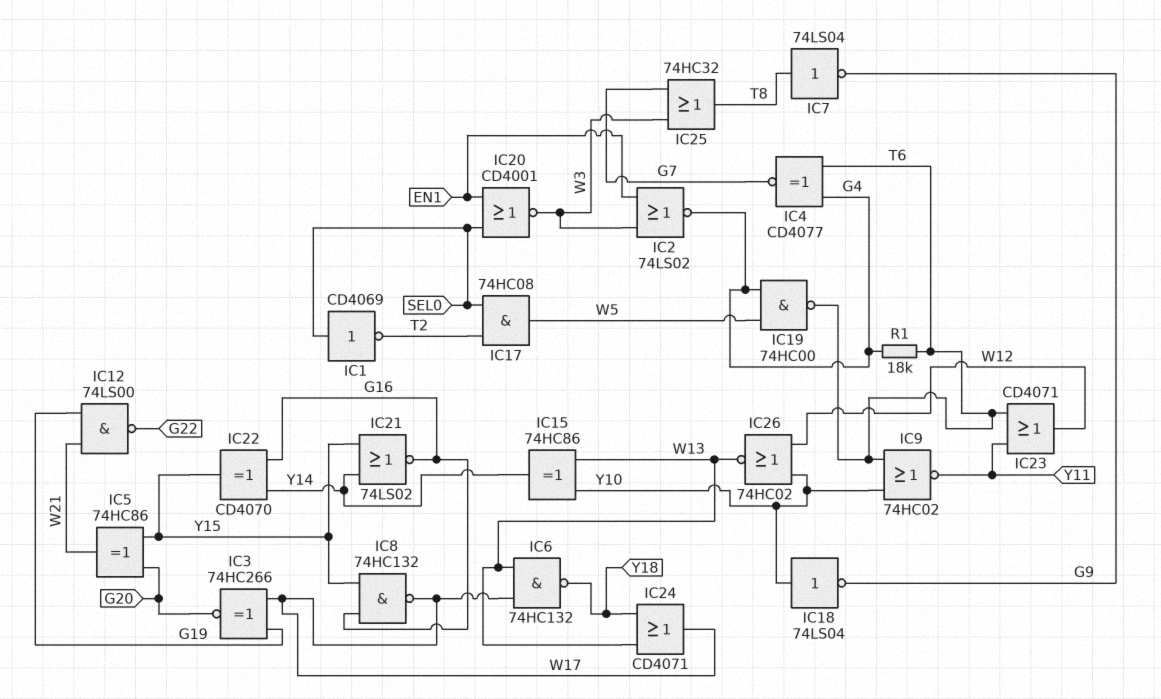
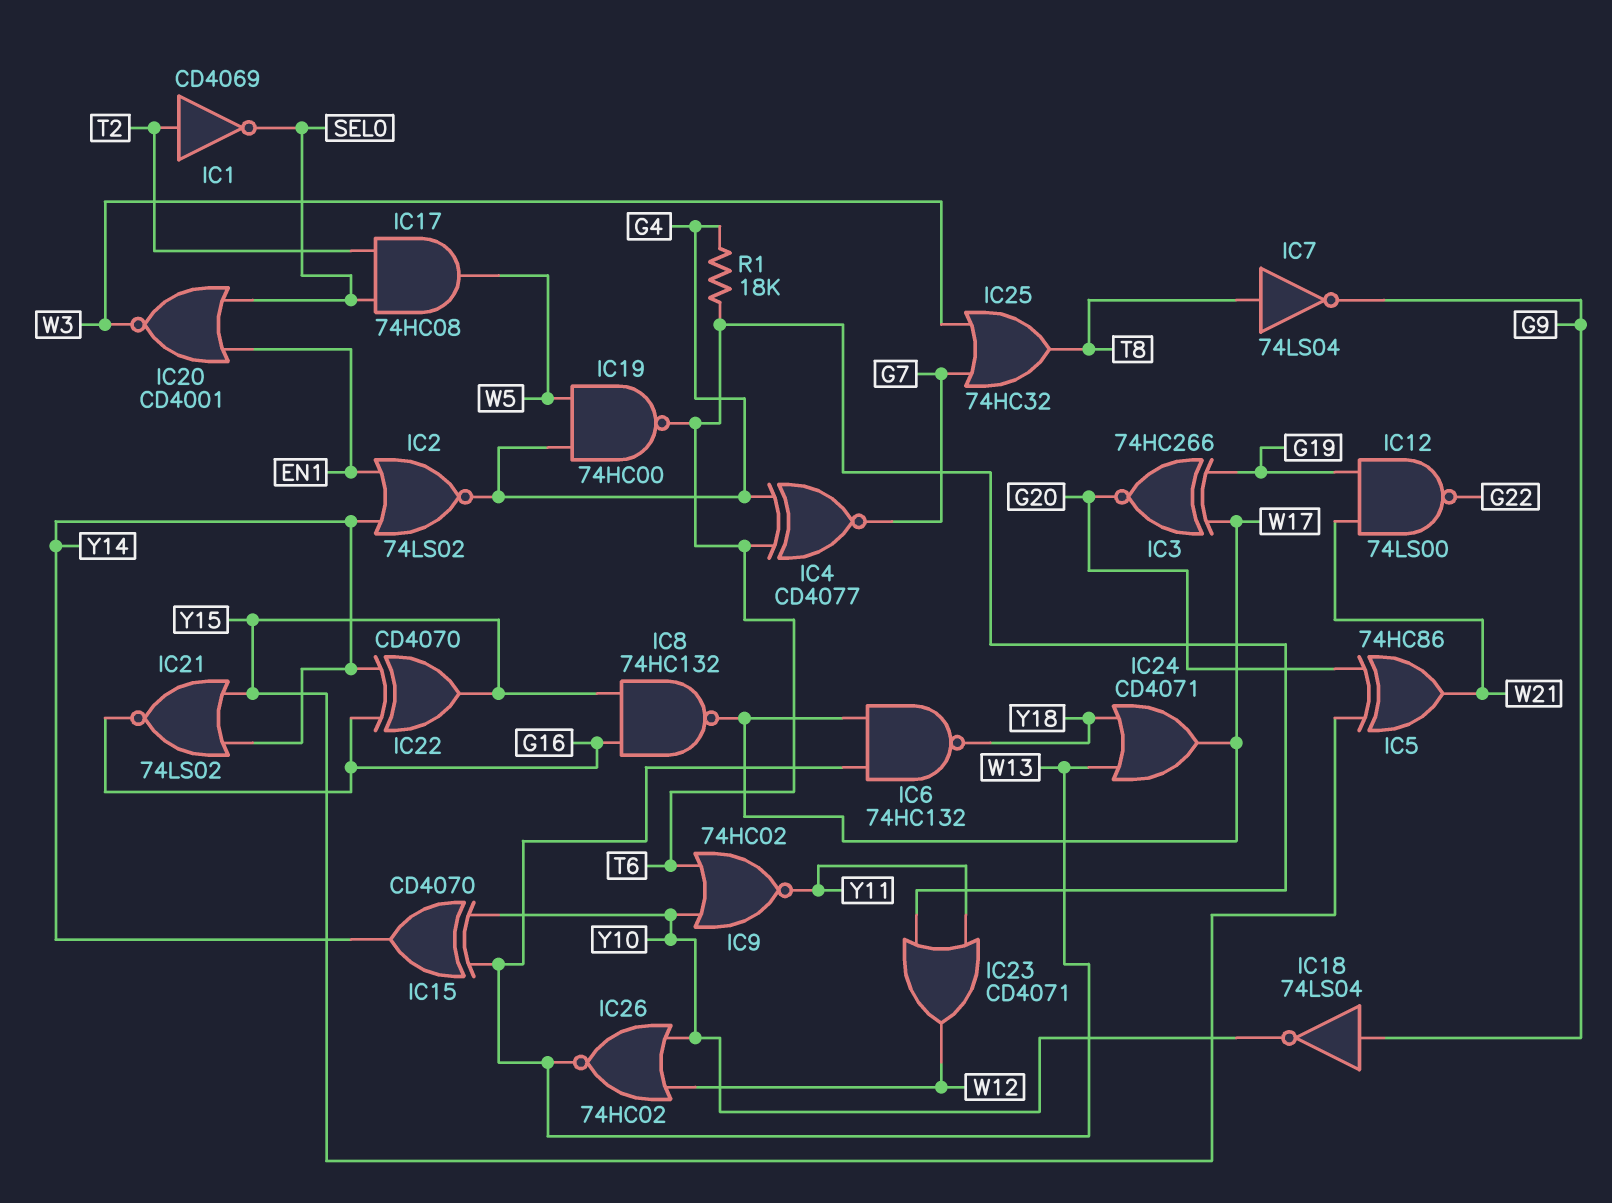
IC1: NOT CD4069 (in SEL0, out T2) -> NOT CD4069 (in T2, out SEL0)
IC2: NOR 74LS02 (in EN1, in W3, out G4) -> NOR 74LS02 (in EN1, in Y14, out G4)
IC15: XOR 74HC86 (in W13, in Y10, out Y14) -> XOR CD4070 (in W13, in Y10, out Y14)
IC18: NOT 74LS04 (in Y10, out G9) -> NOT 74LS04 (in G9, out Y10)

